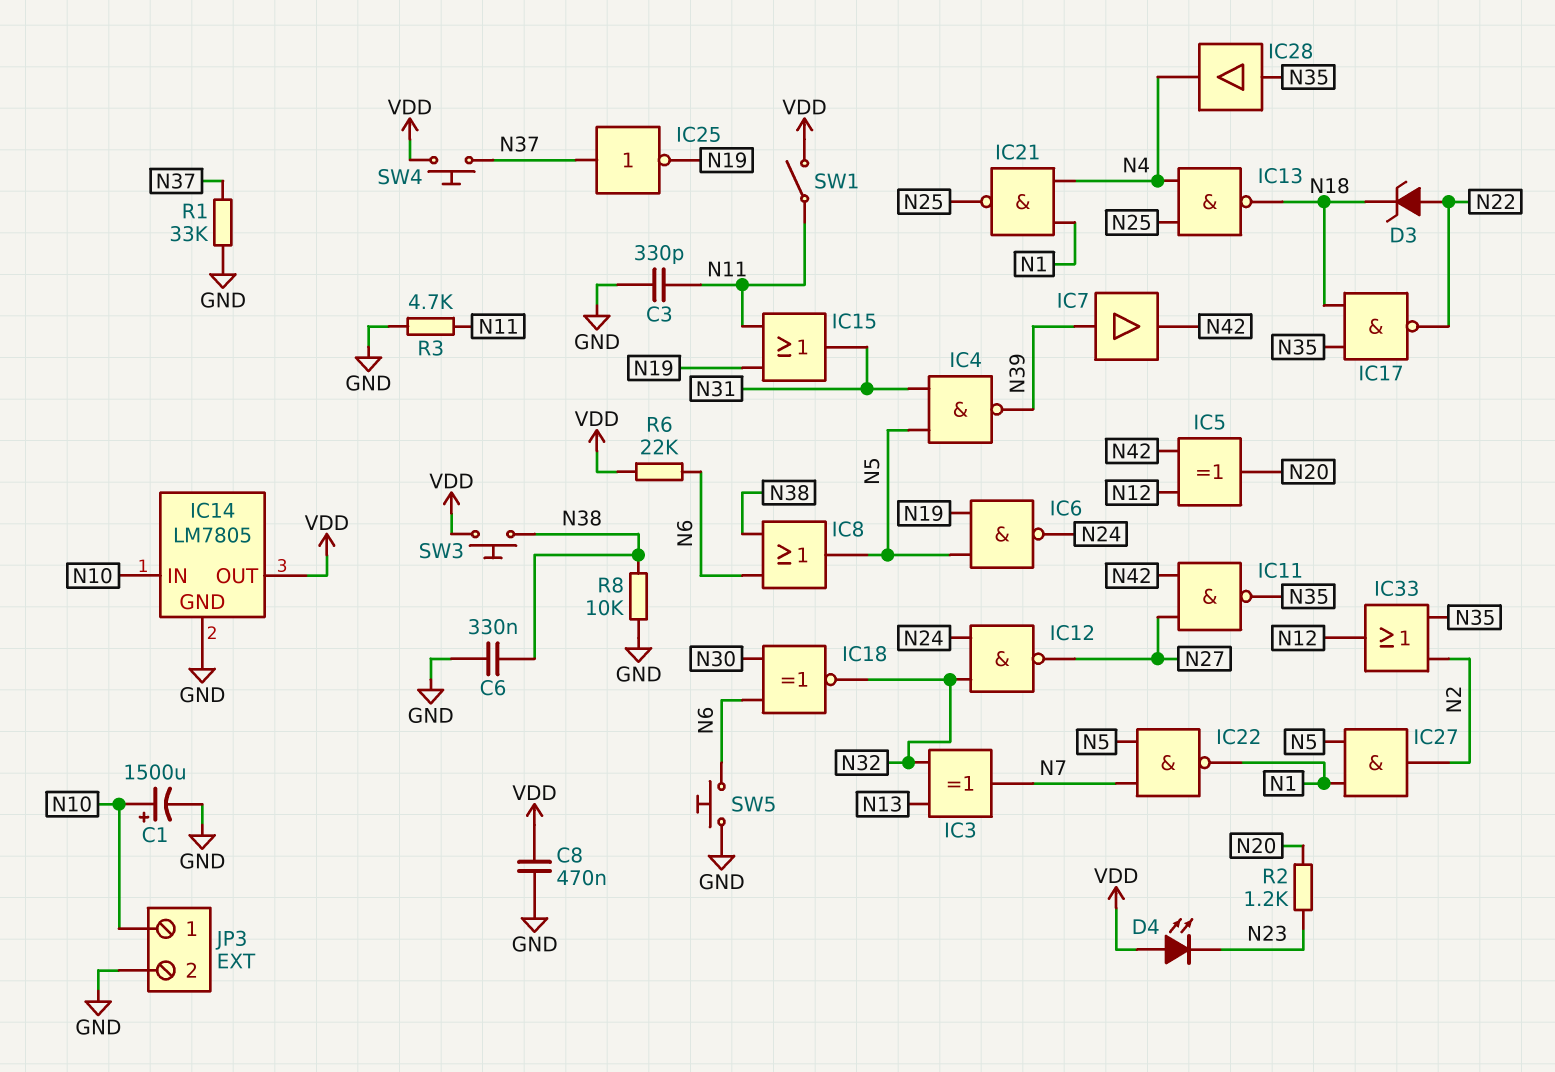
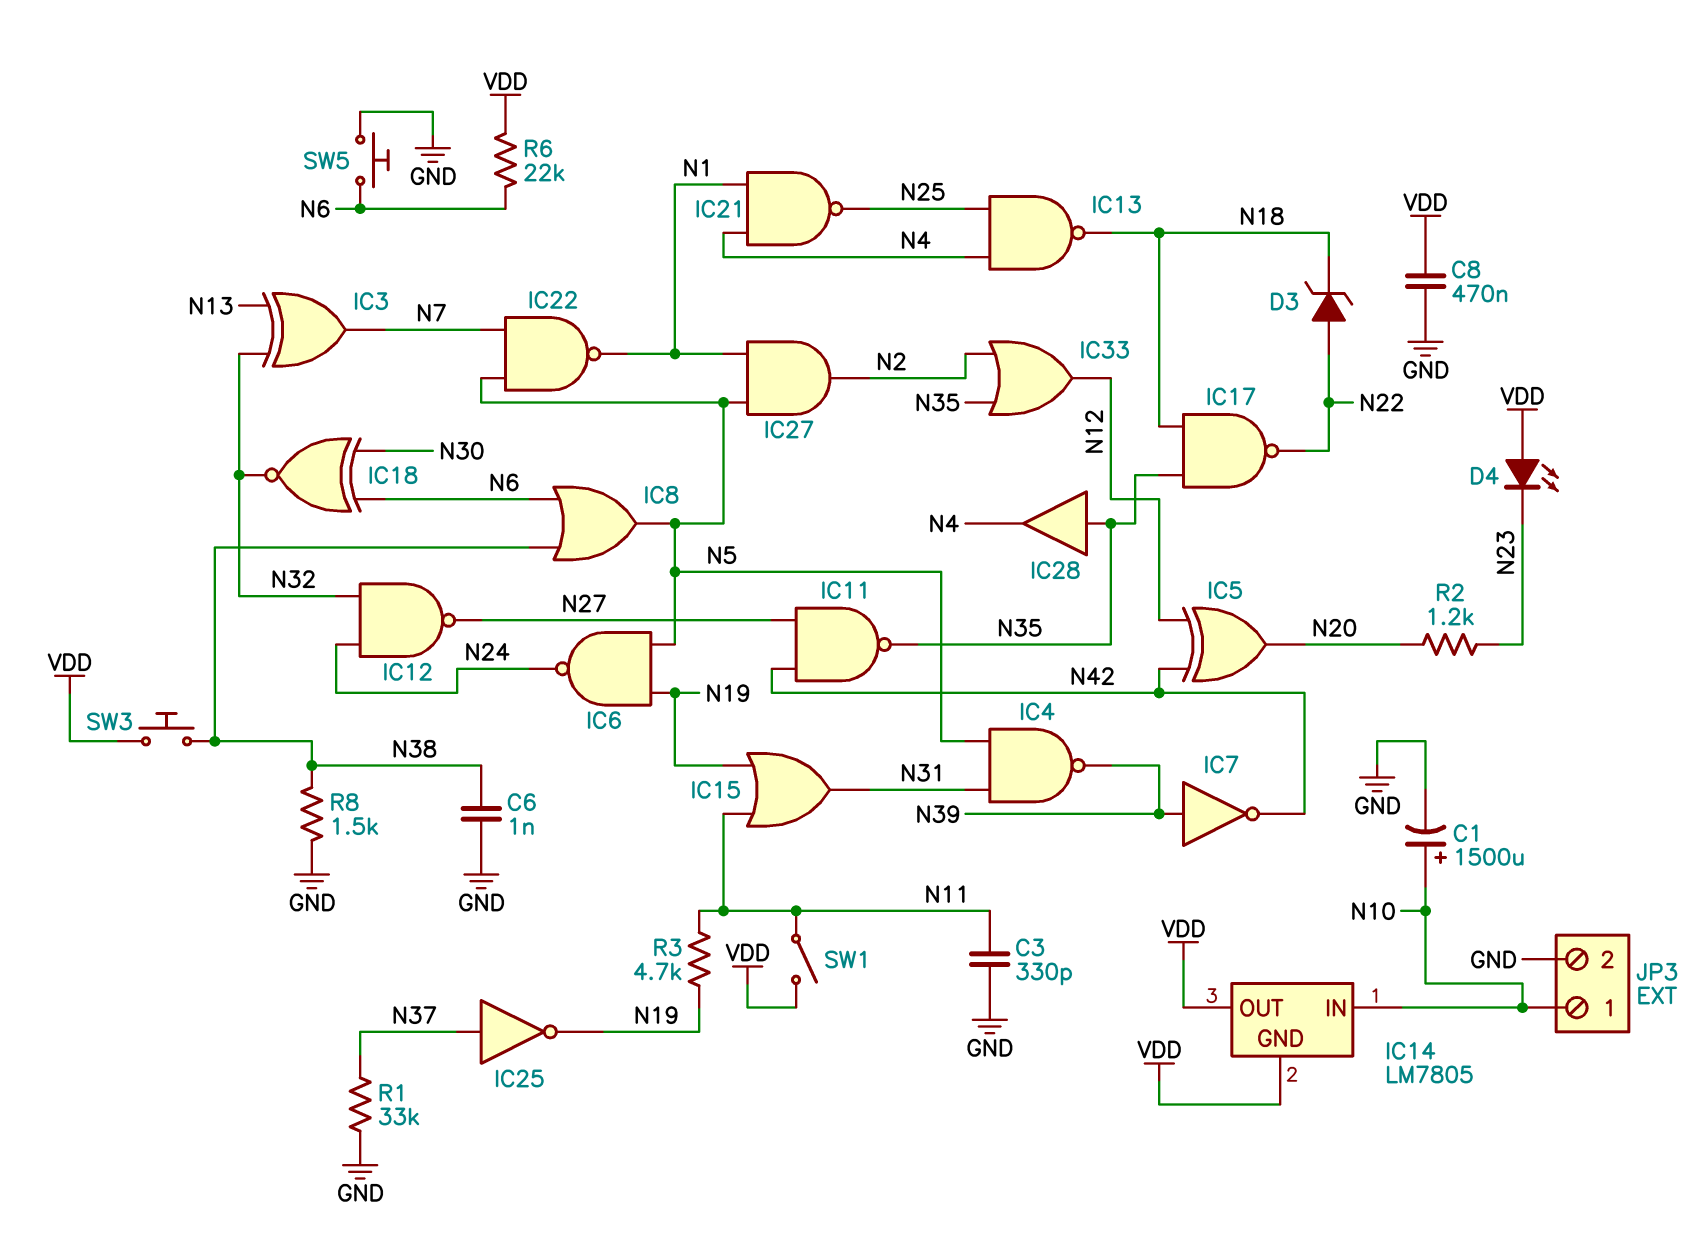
C6: 330nF (GND, N38) -> 1nF (GND, N38)
IC7: buffer (in N39, out N42) -> NOT (in N39, out N42)
IC14 pin GND: GND -> VDD
R3: 4.7k (GND, N11) -> 4.7k (N11, N19)
R8: 10k (GND, N38) -> 1.5k (GND, N38)
SW4: button (N37, VDD) -> none

